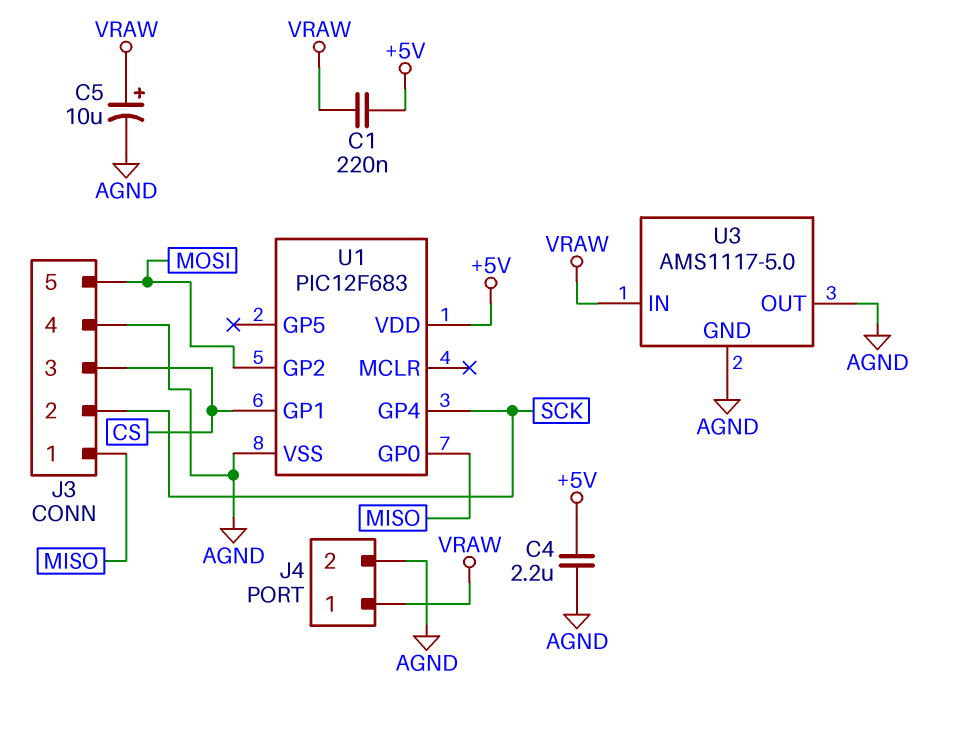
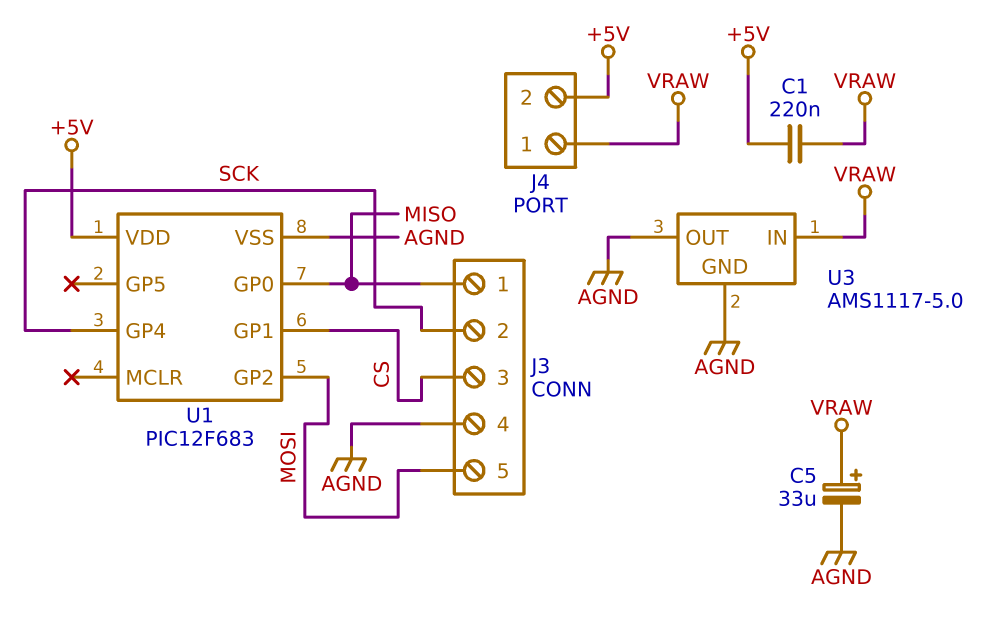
C4: 2.2uF (+5V, AGND) -> none
C5: 10uF (plus VRAW, minus AGND) -> 33uF (plus VRAW, minus AGND)
J4 pin 2: AGND -> +5V

